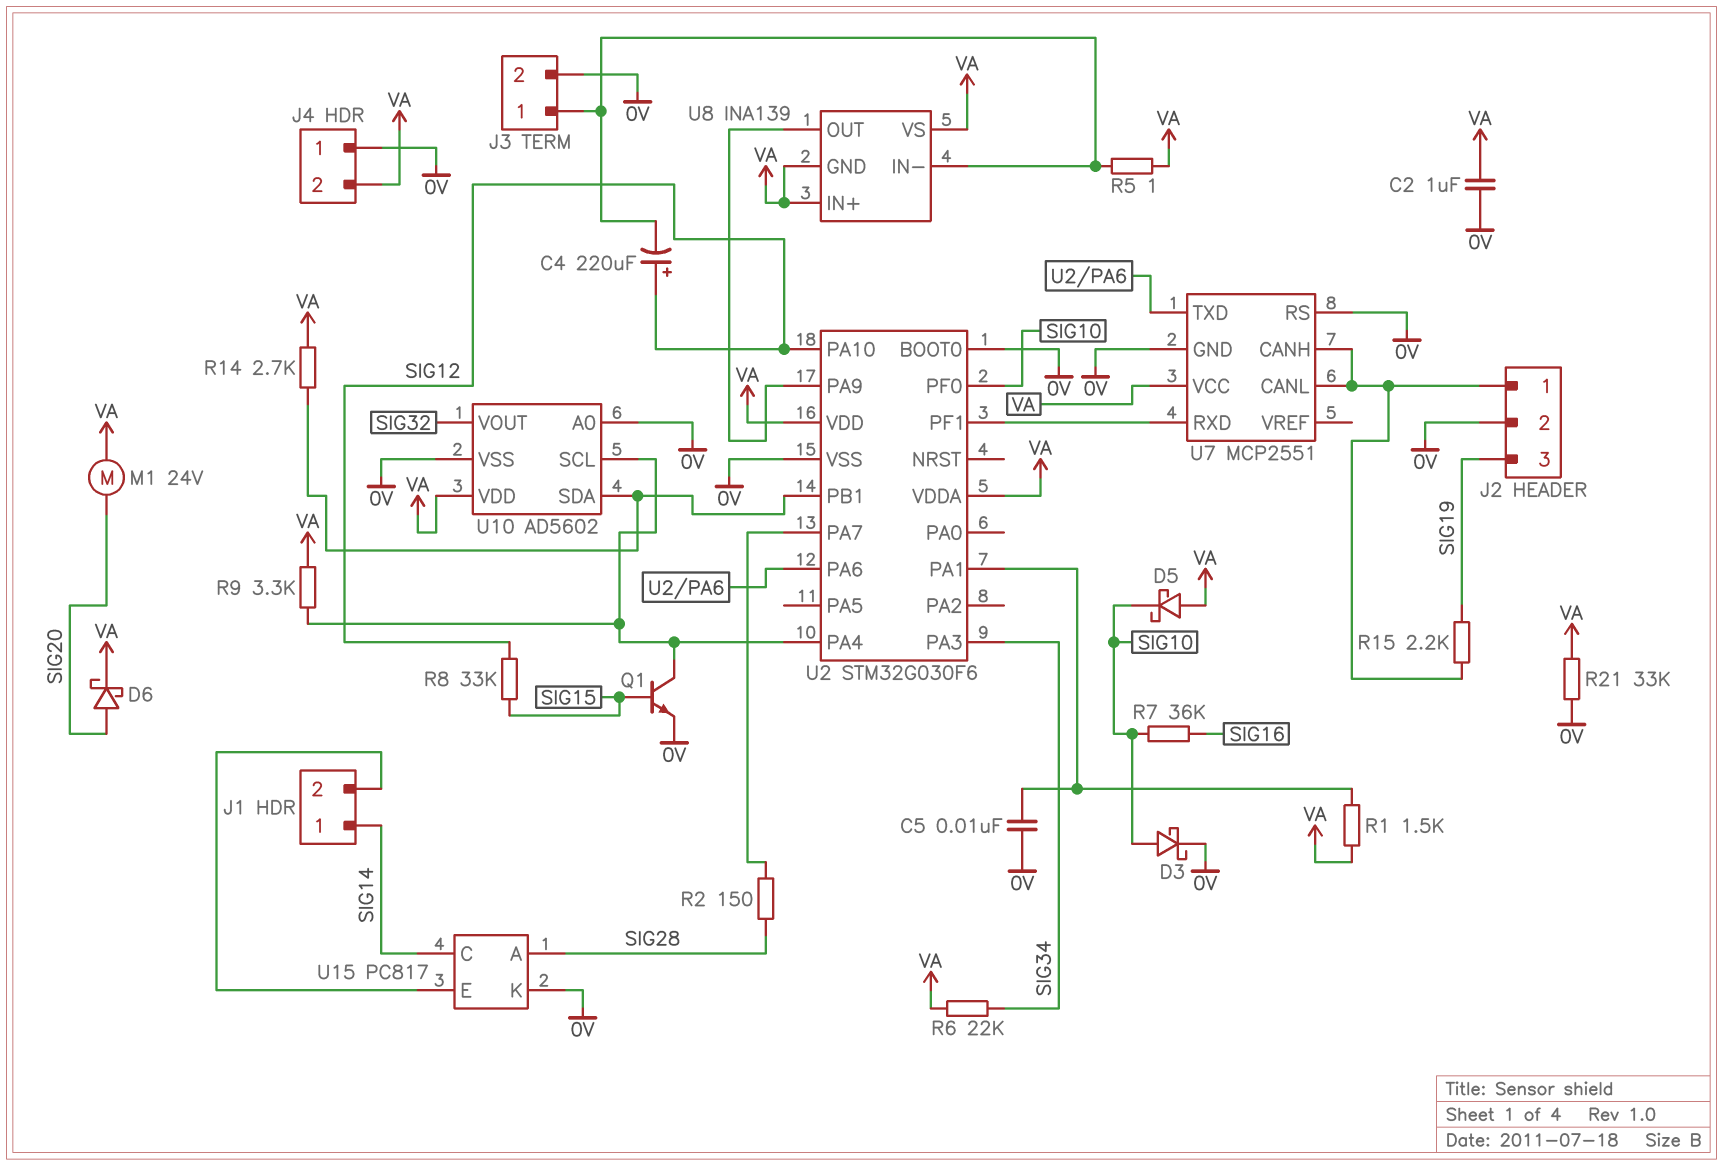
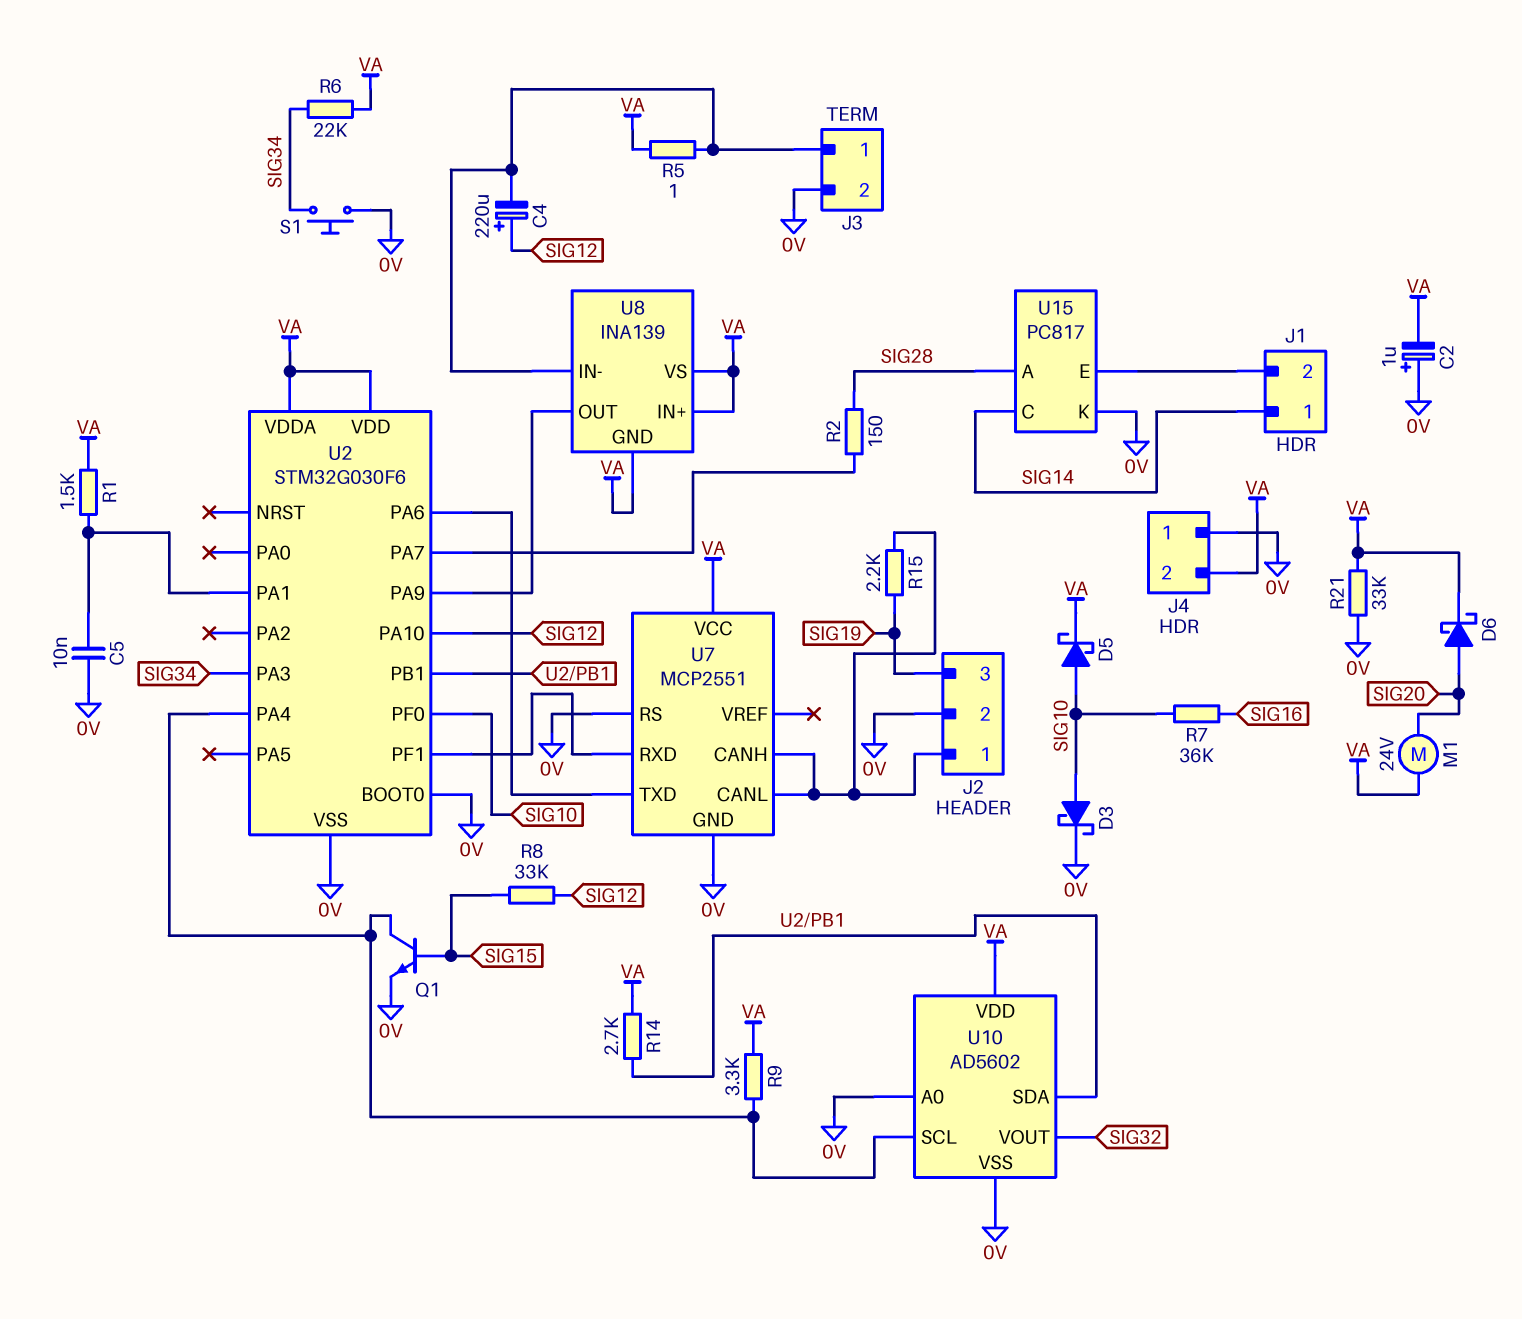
C2: 1uF (0V, VA) -> 1uF (plus 0V, minus VA)
D5: schottky (A VA, K SIG10) -> schottky (A SIG10, K VA)
S1: none -> button (0V, SIG34)

